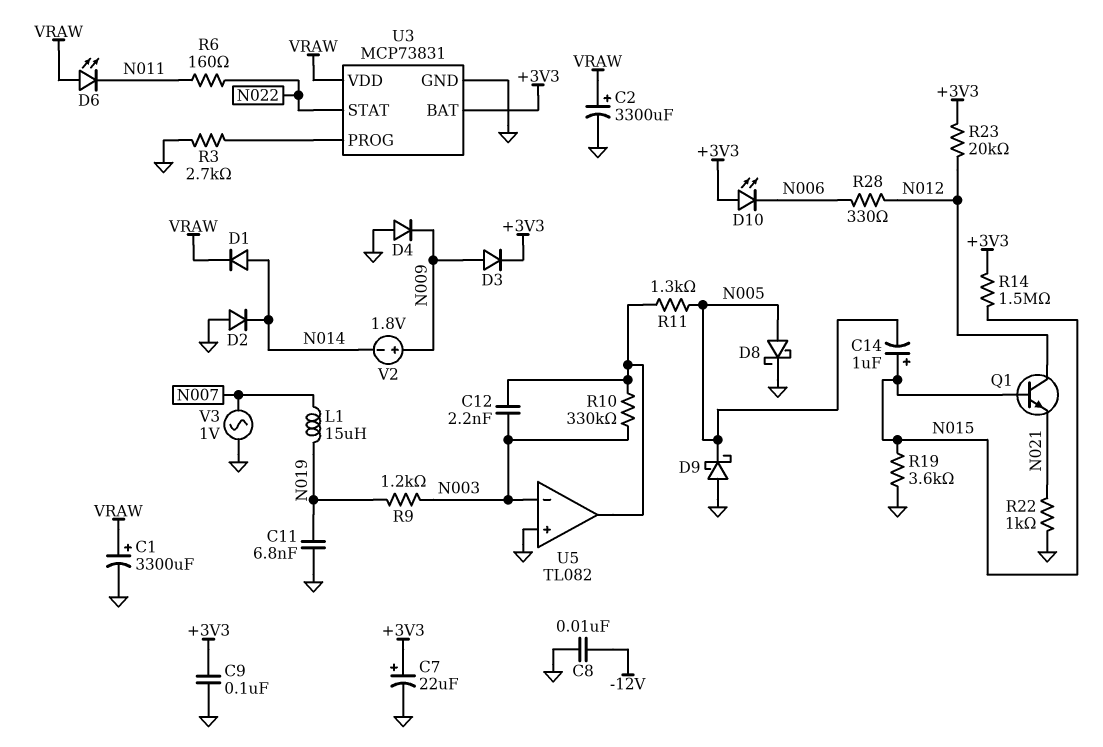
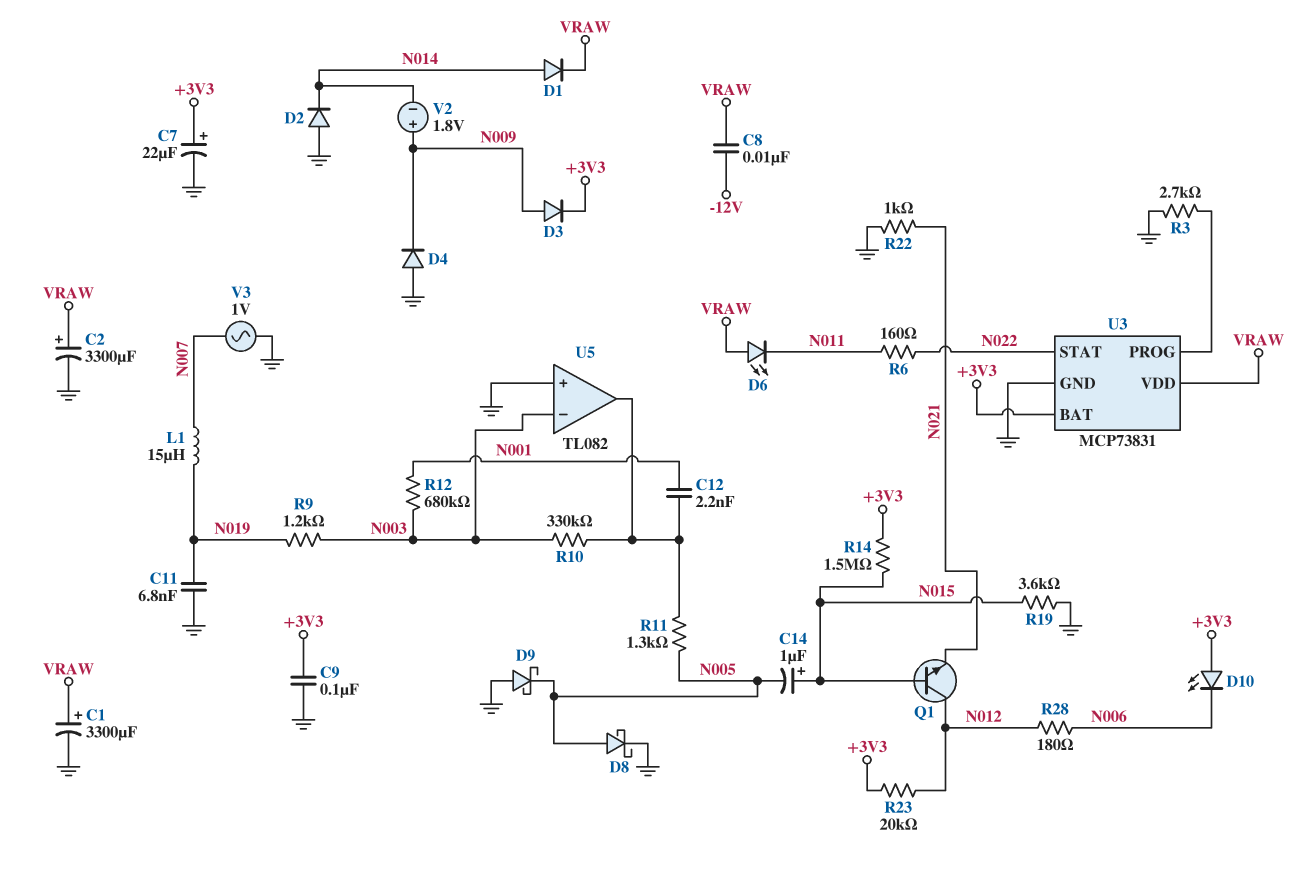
C8: 10nF (-12V, GND) -> 10nF (-12V, VRAW)
C12: 2.2nF (N003, U5/out) -> 2.2nF (N001, U5/out)
R12: none -> 680k (N001, N003)
R28: 330 (N006, N012) -> 180 (N006, N012)

